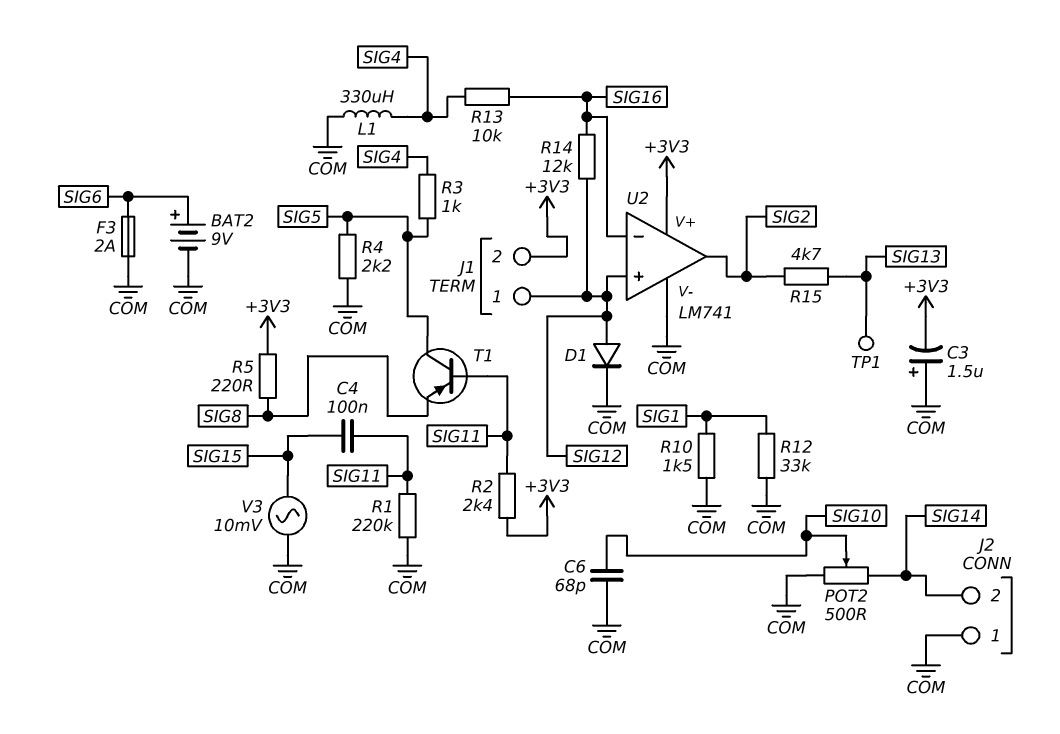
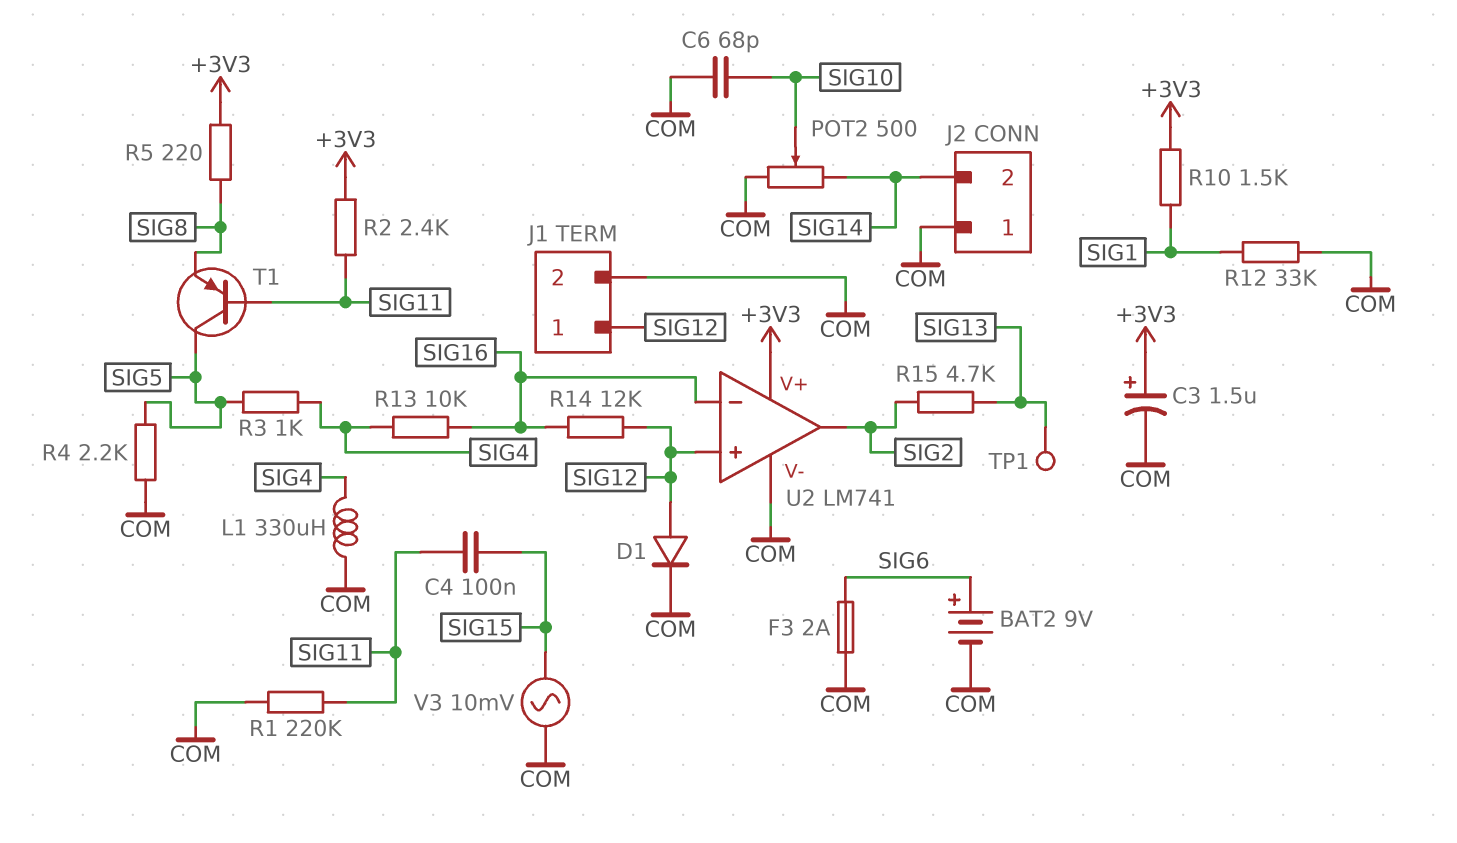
C3: 1.5uF (plus COM, minus +3V3) -> 1.5uF (plus +3V3, minus COM)
J1 pin 2: +3V3 -> COM
R10: 1.5k (COM, SIG1) -> 1.5k (+3V3, SIG1)

